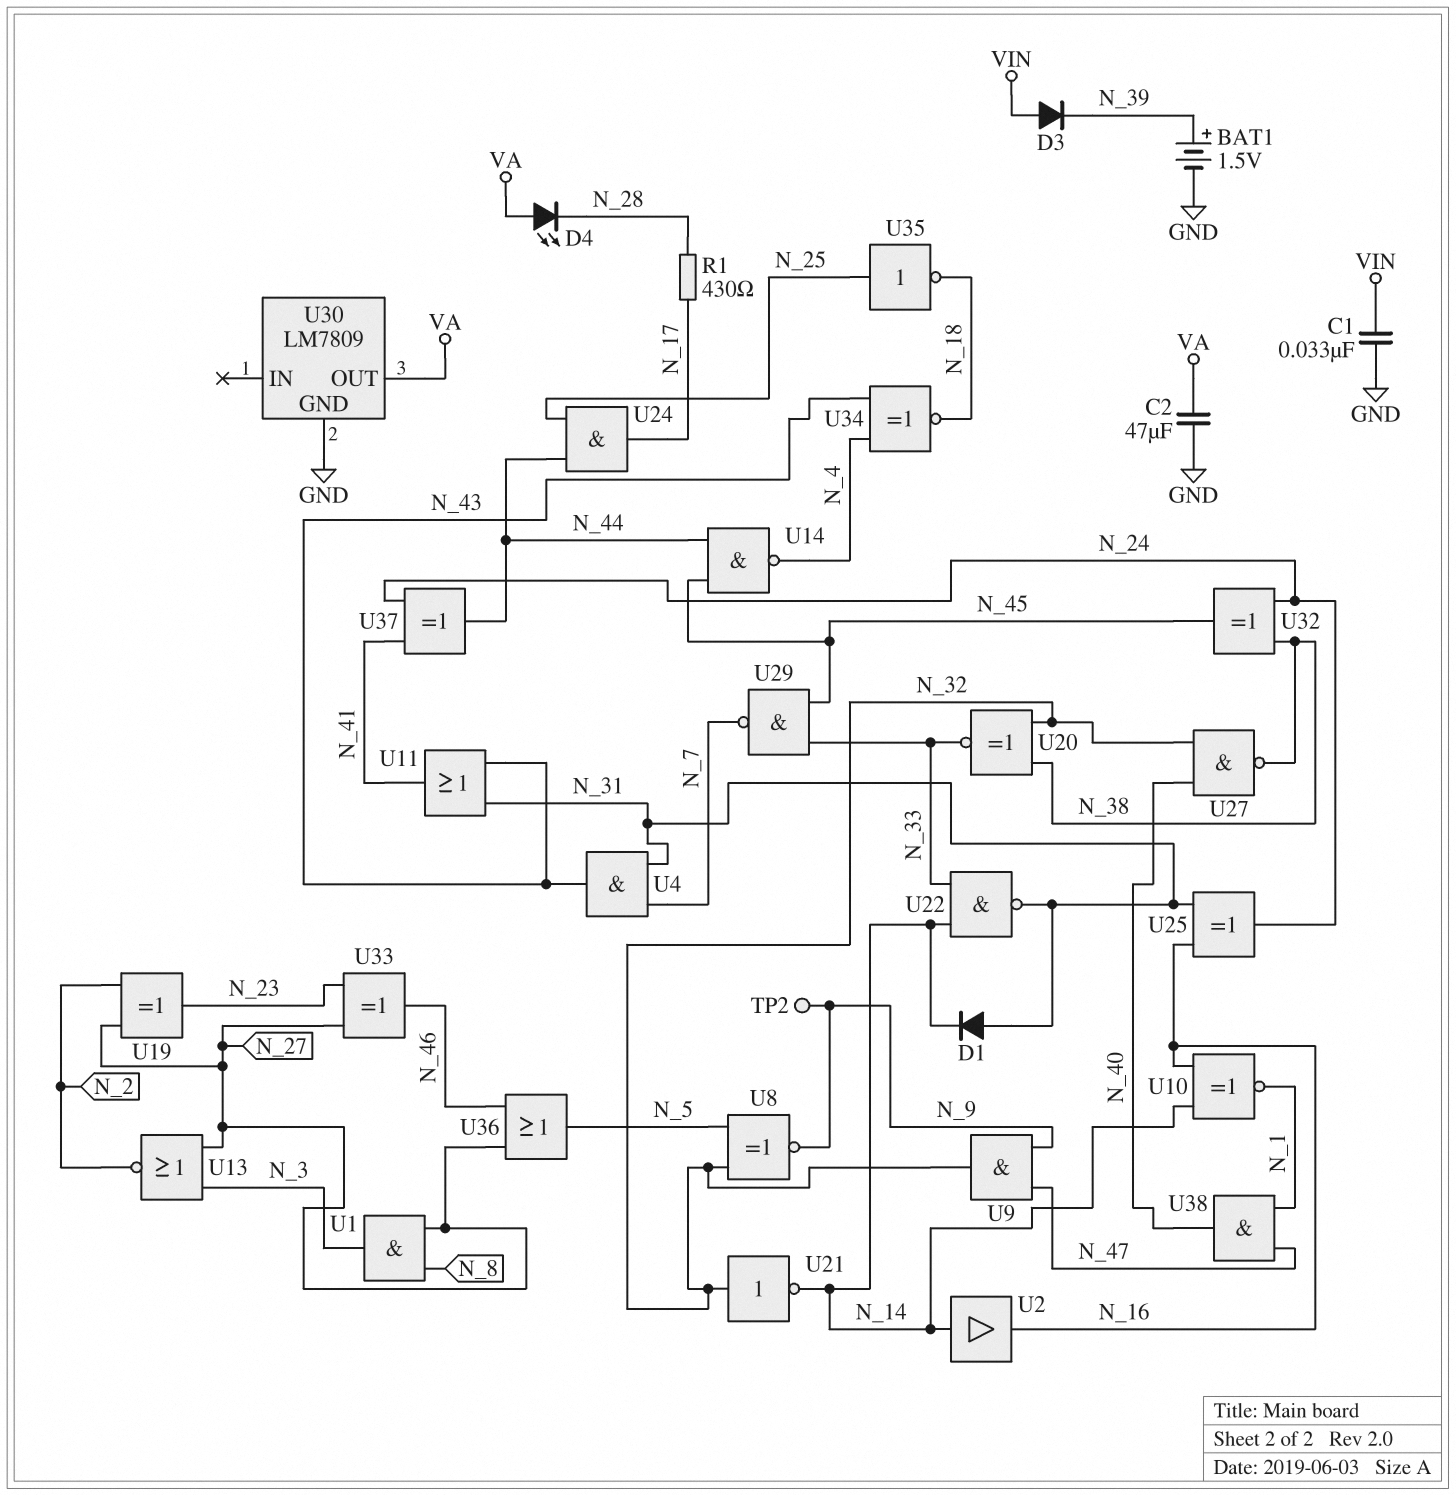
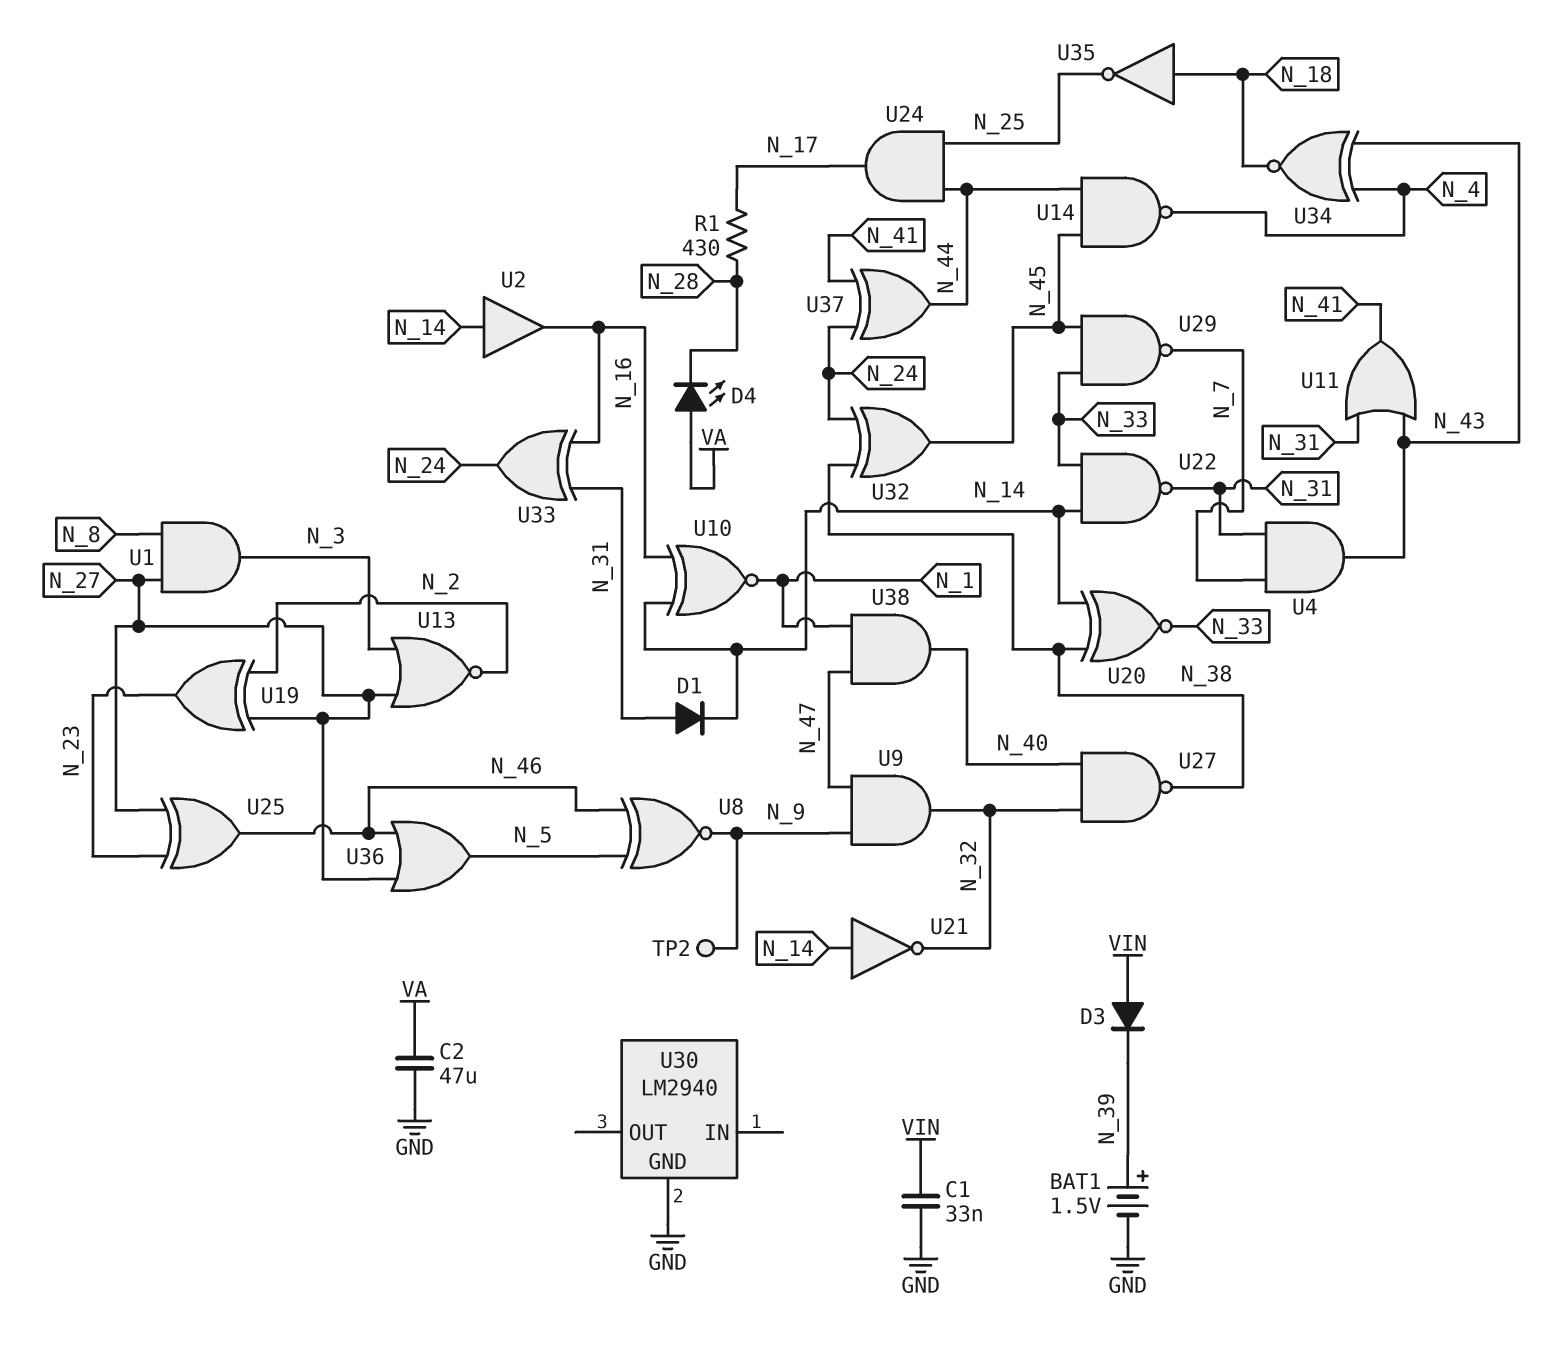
U8: XNOR (in N_5, in N_32, out N_9) -> XNOR (in N_5, in N_46, out N_9)
U20: XNOR (in N_32, in N_38, out N_33) -> XNOR (in N_14, in N_38, out N_33)
U21: NOT (in N_32, out N_14) -> NOT (in N_14, out N_32)
U25: XOR (in N_16, in N_31, out N_24) -> XOR (in N_23, in N_27, out N_46)
U30: LM7809 -> LM2940
U30 pin OUT: VA -> none
U33: XOR (in N_23, in N_27, out N_46) -> XOR (in N_16, in N_31, out N_24)
U35: NOT (in N_25, out N_18) -> NOT (in N_18, out N_25)

